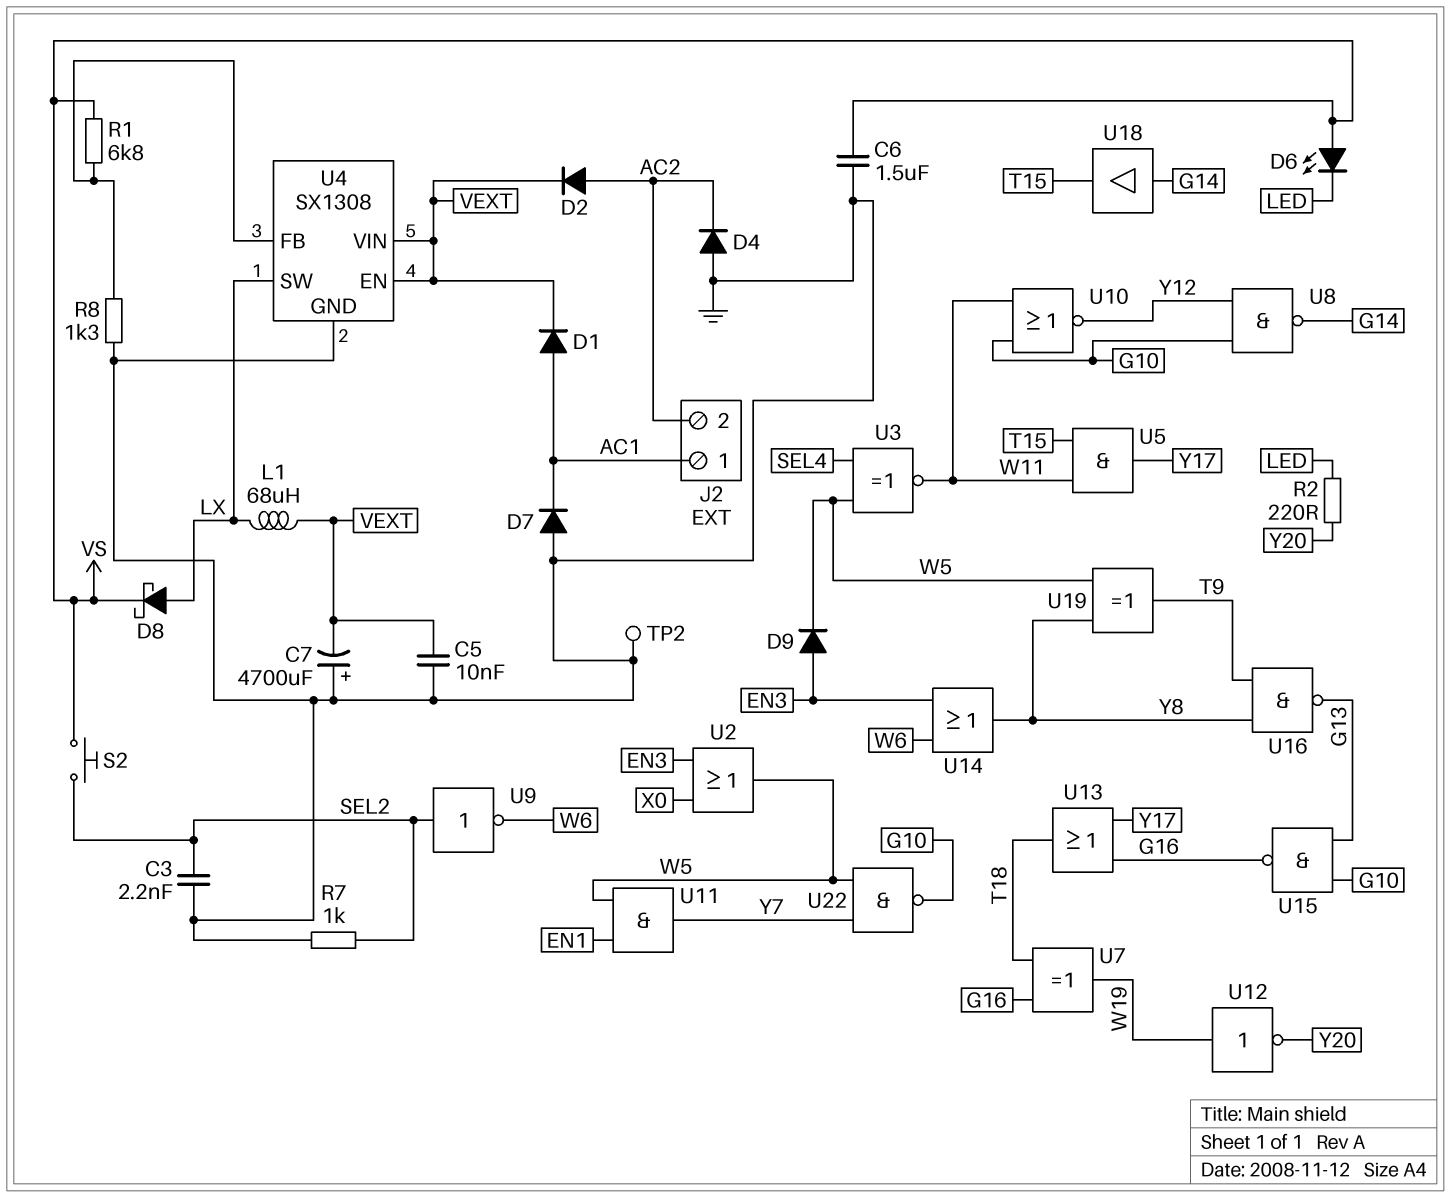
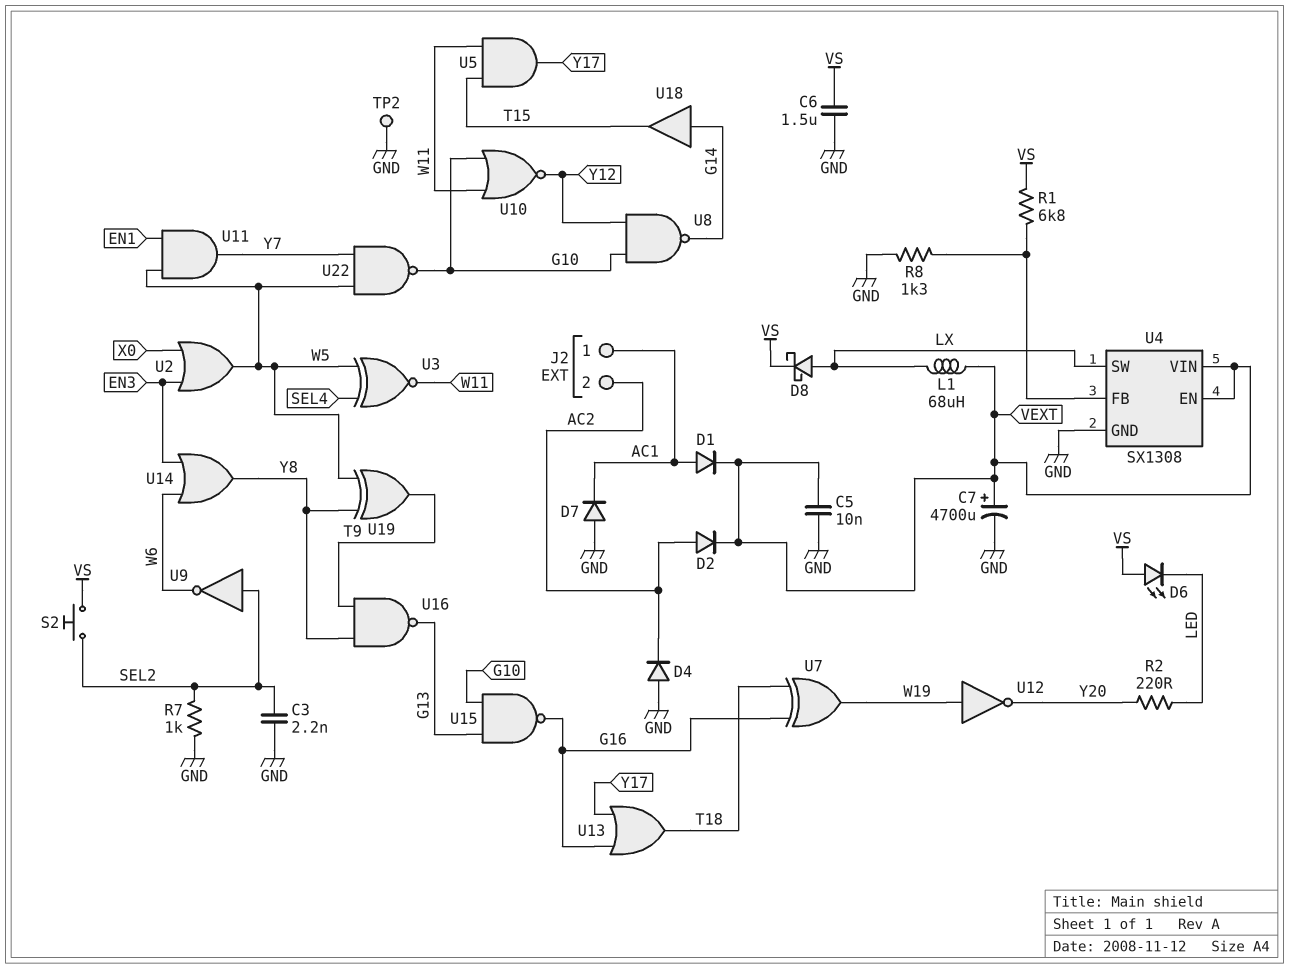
C7: 4700uF (plus GND, minus VEXT) -> 4700uF (plus VEXT, minus GND)
D9: diode (A EN3, K W5) -> none

